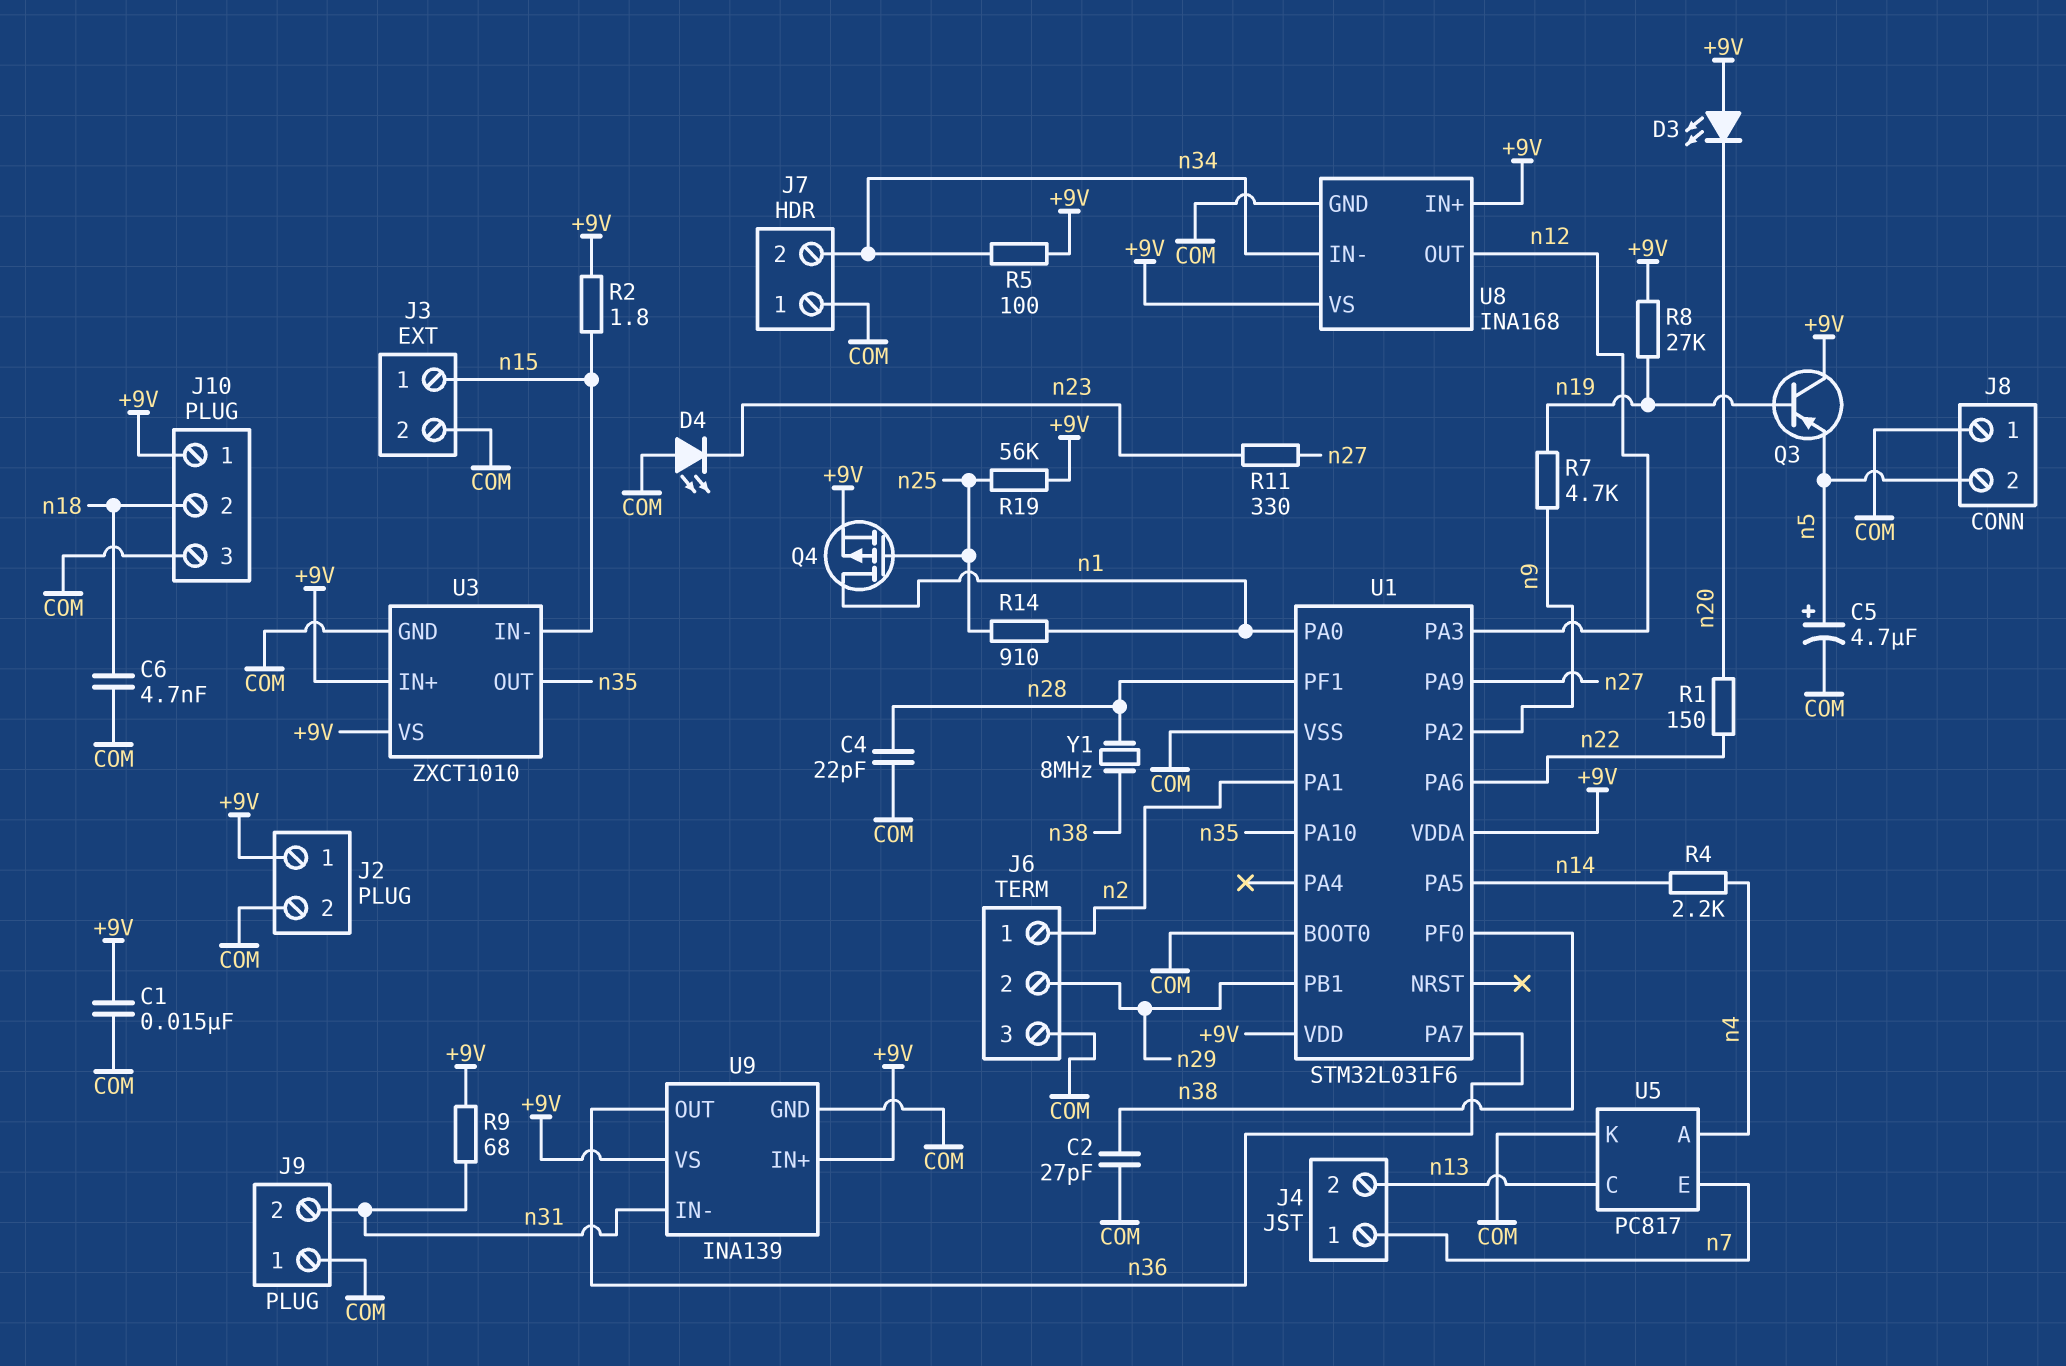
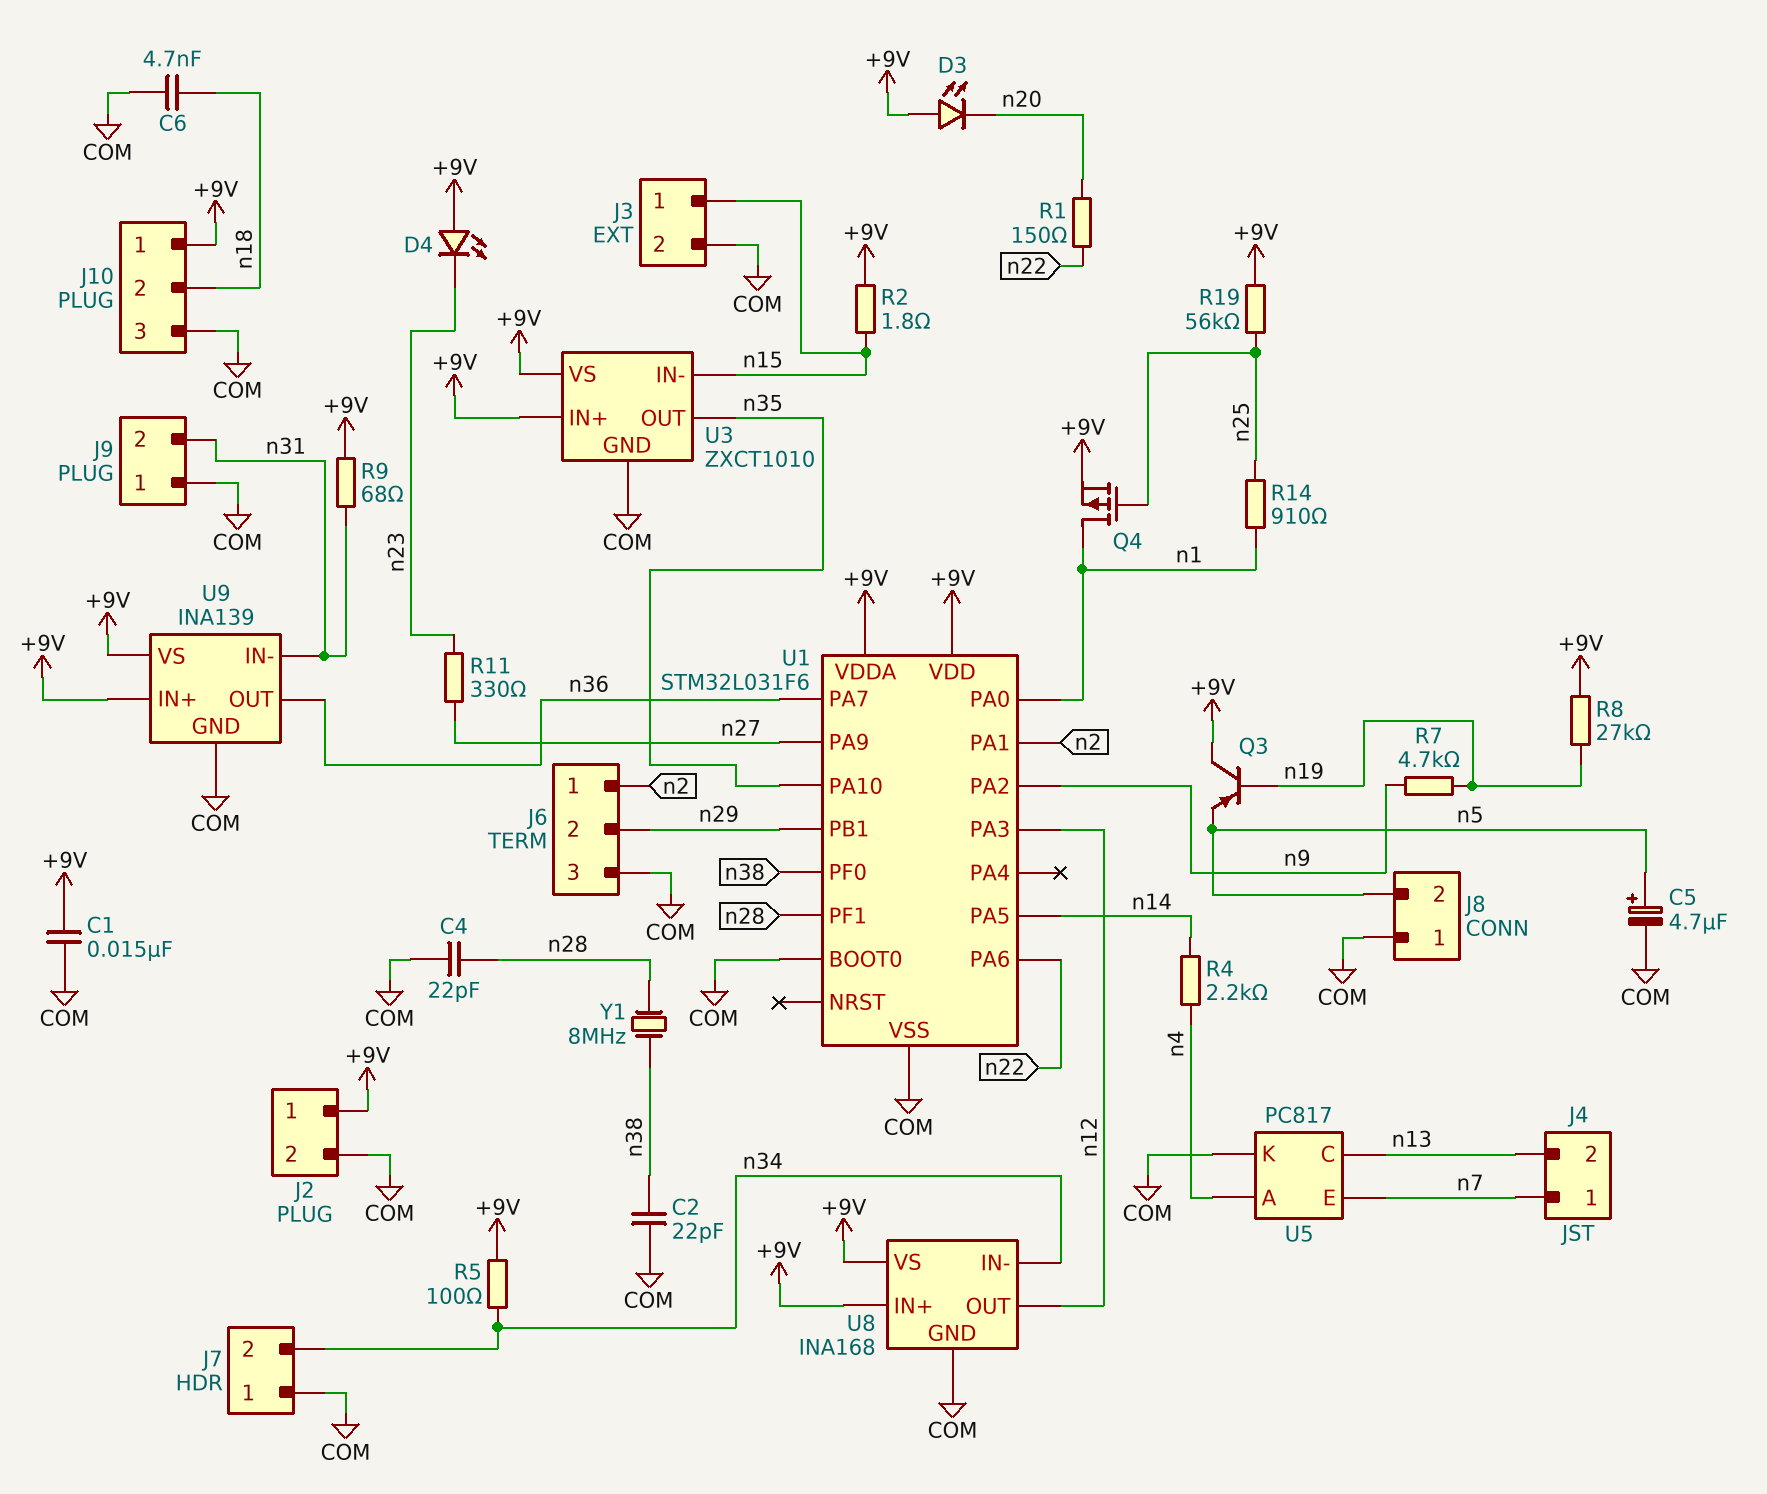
C2: 27pF (COM, n38) -> 22pF (COM, n38)
D4: LED (A COM, K n23) -> LED (A +9V, K n23)

